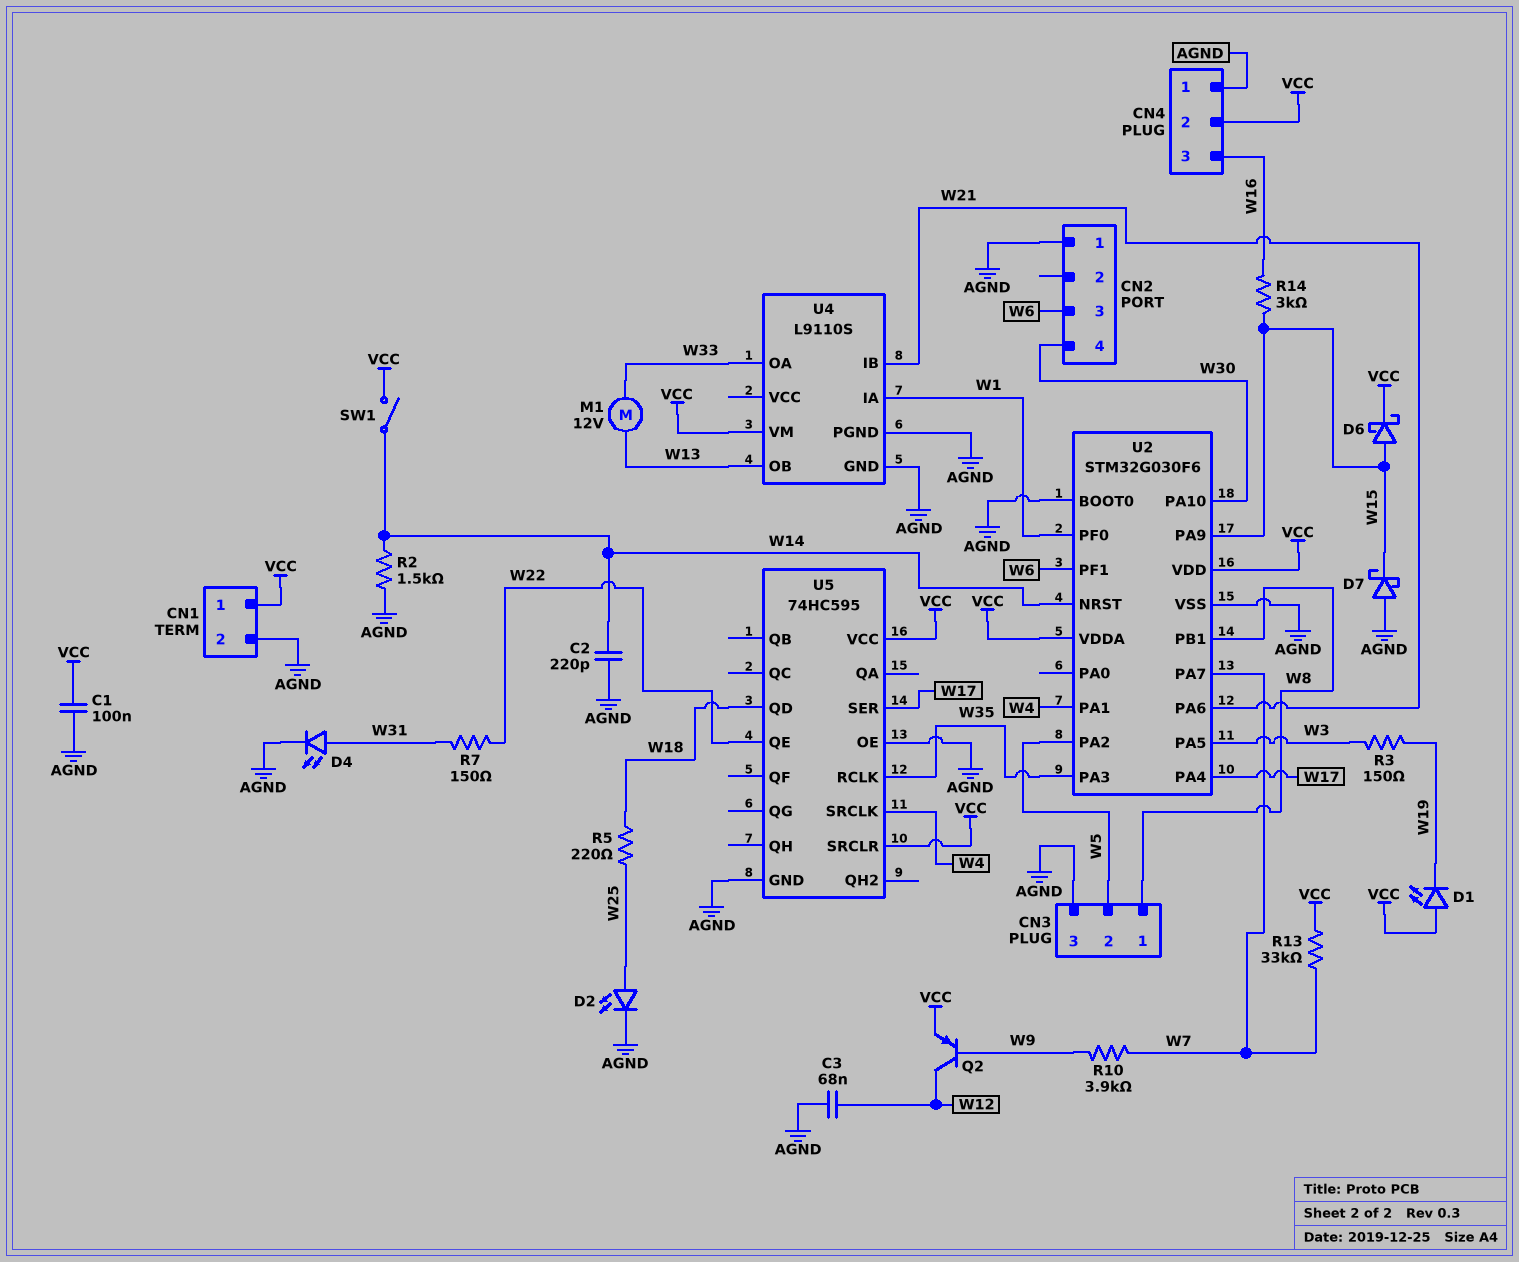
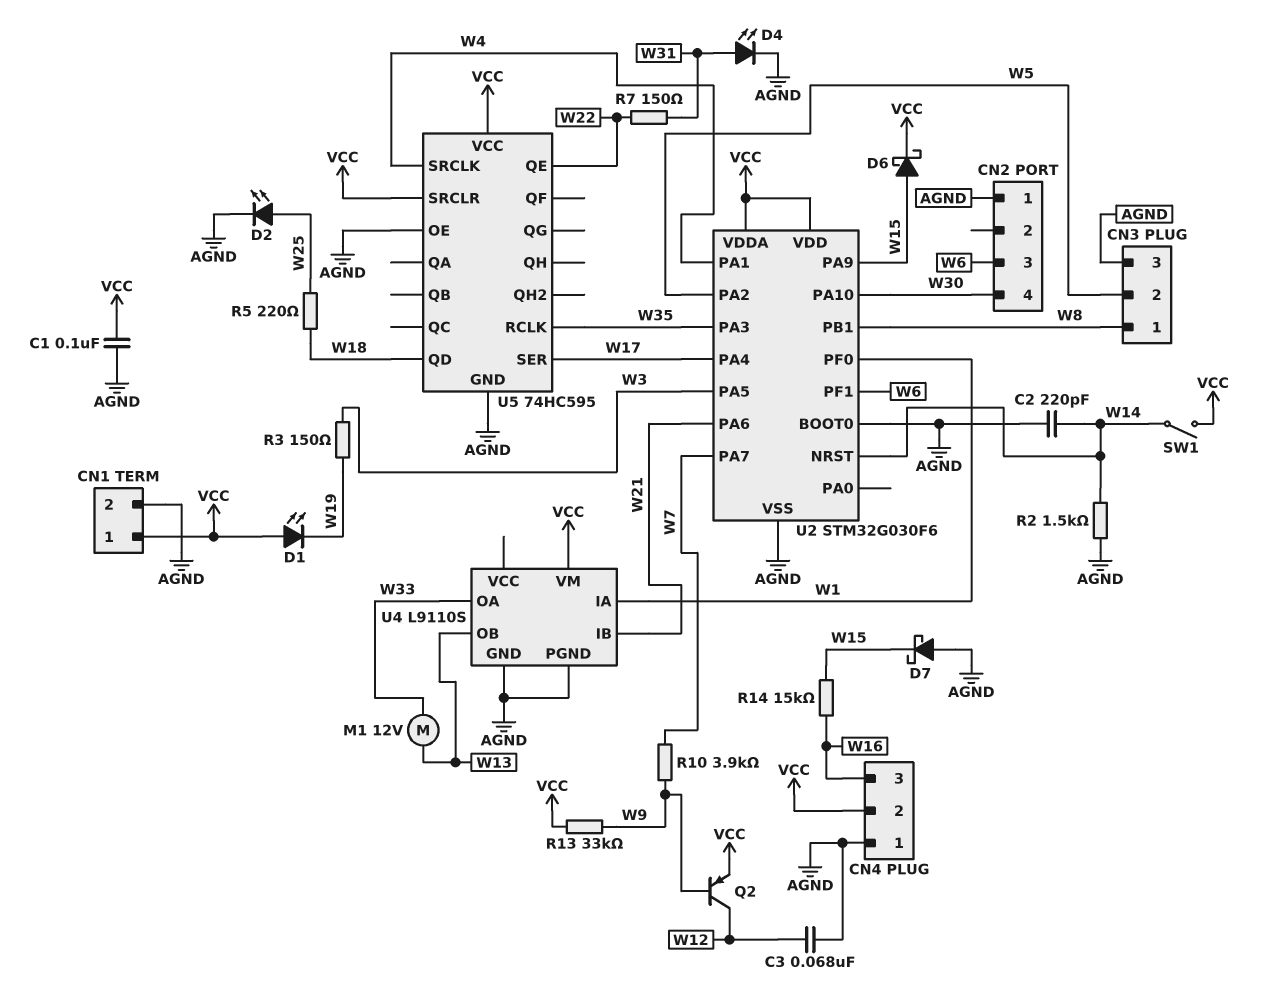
R13: 33k (VCC, W7) -> 33k (VCC, W9)
R14: 3k (W15, W16) -> 15k (W15, W16)

